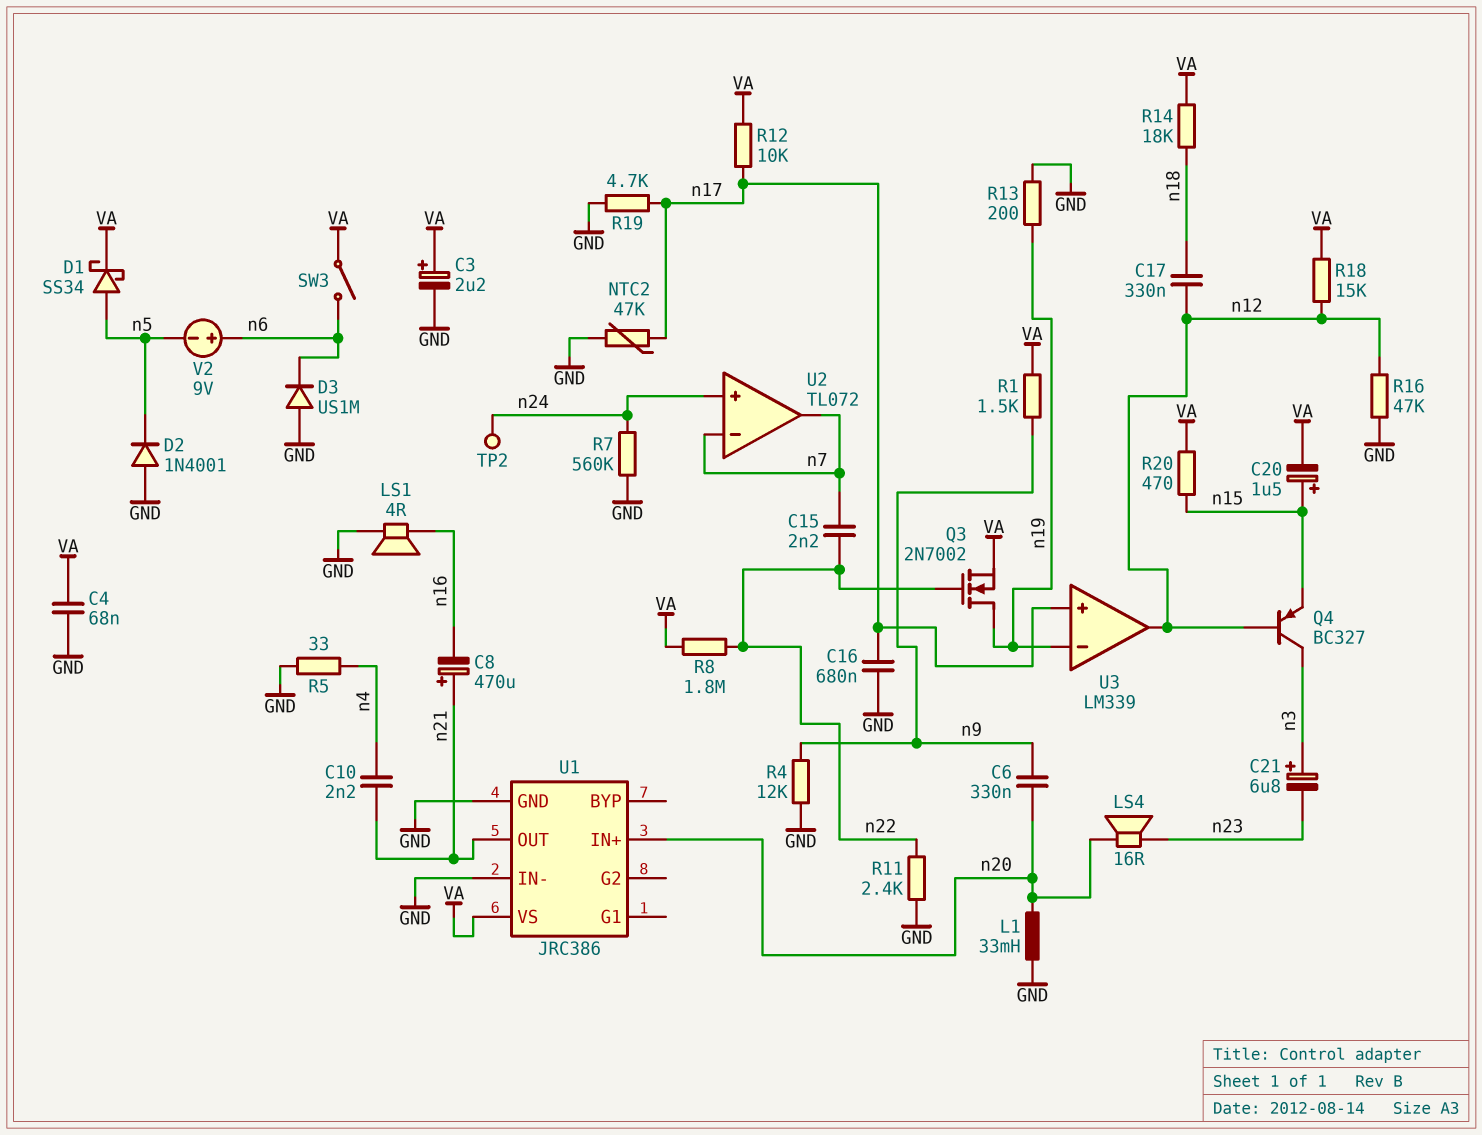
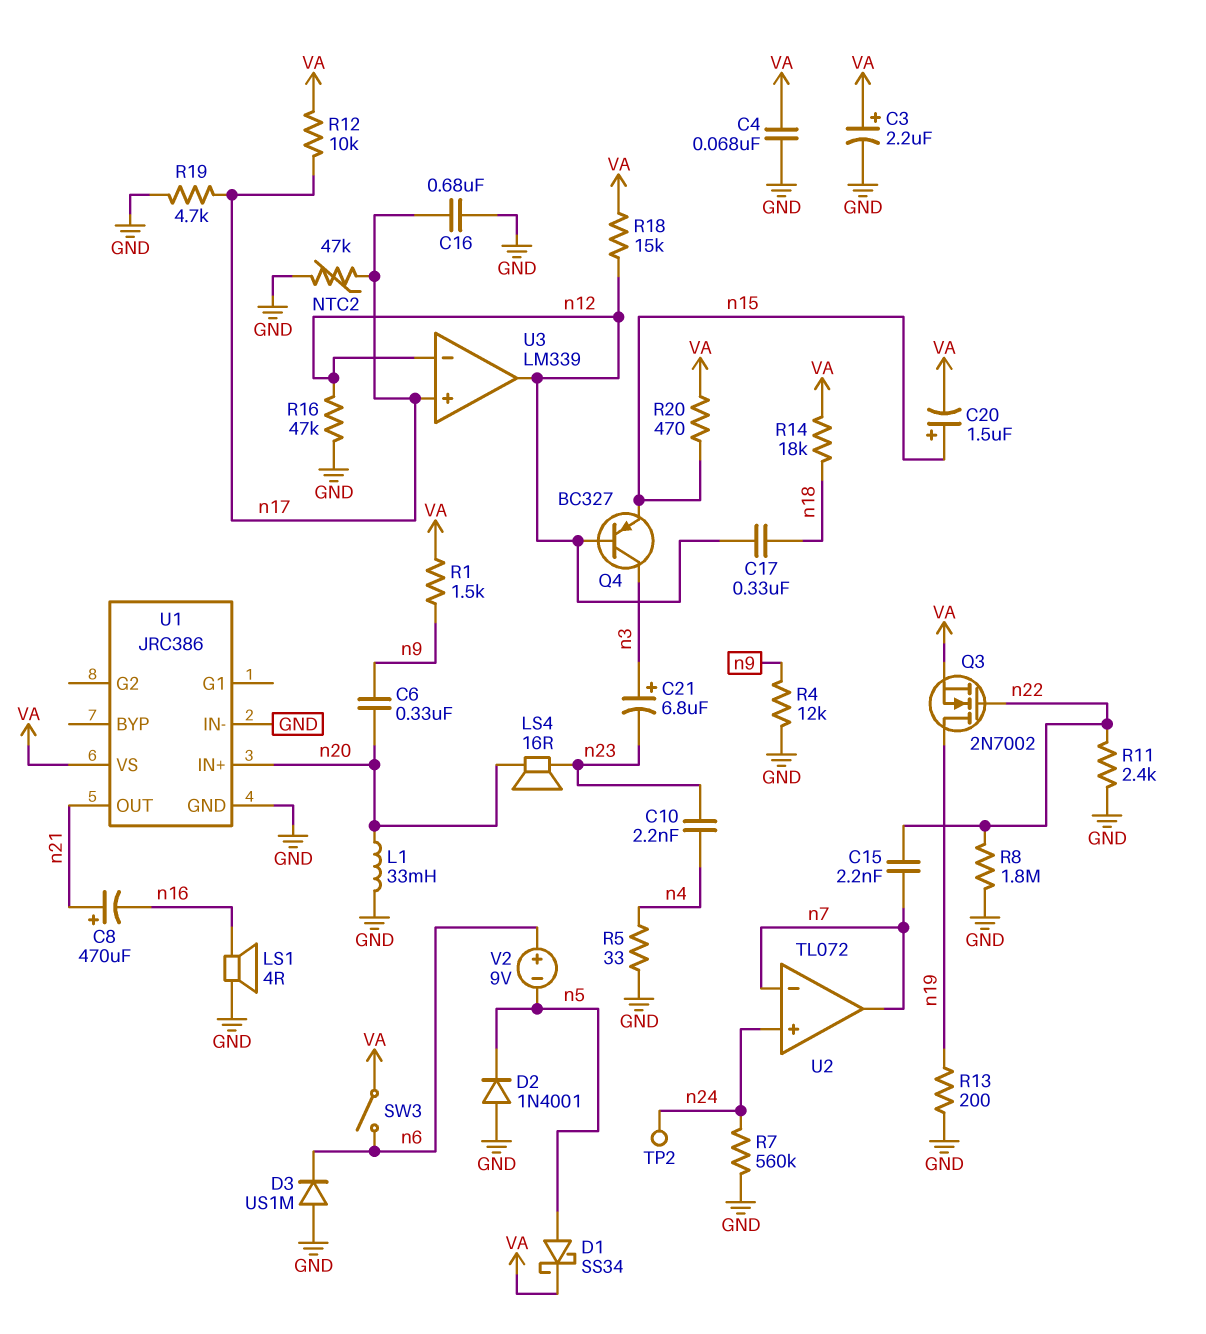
C10: 2.2nF (n4, n21) -> 2.2nF (n4, n23)
R8: 1.8M (VA, n22) -> 1.8M (GND, n22)
U3 pin in-: n19 -> n12

